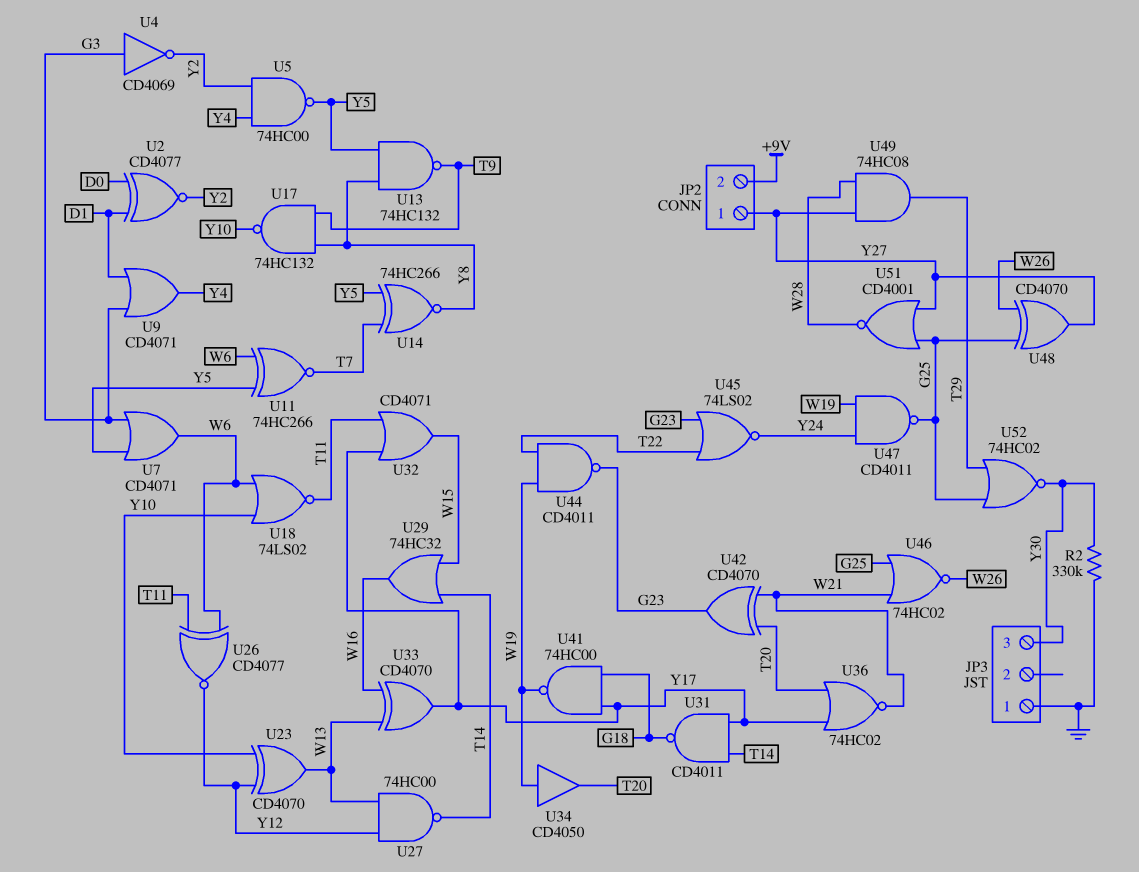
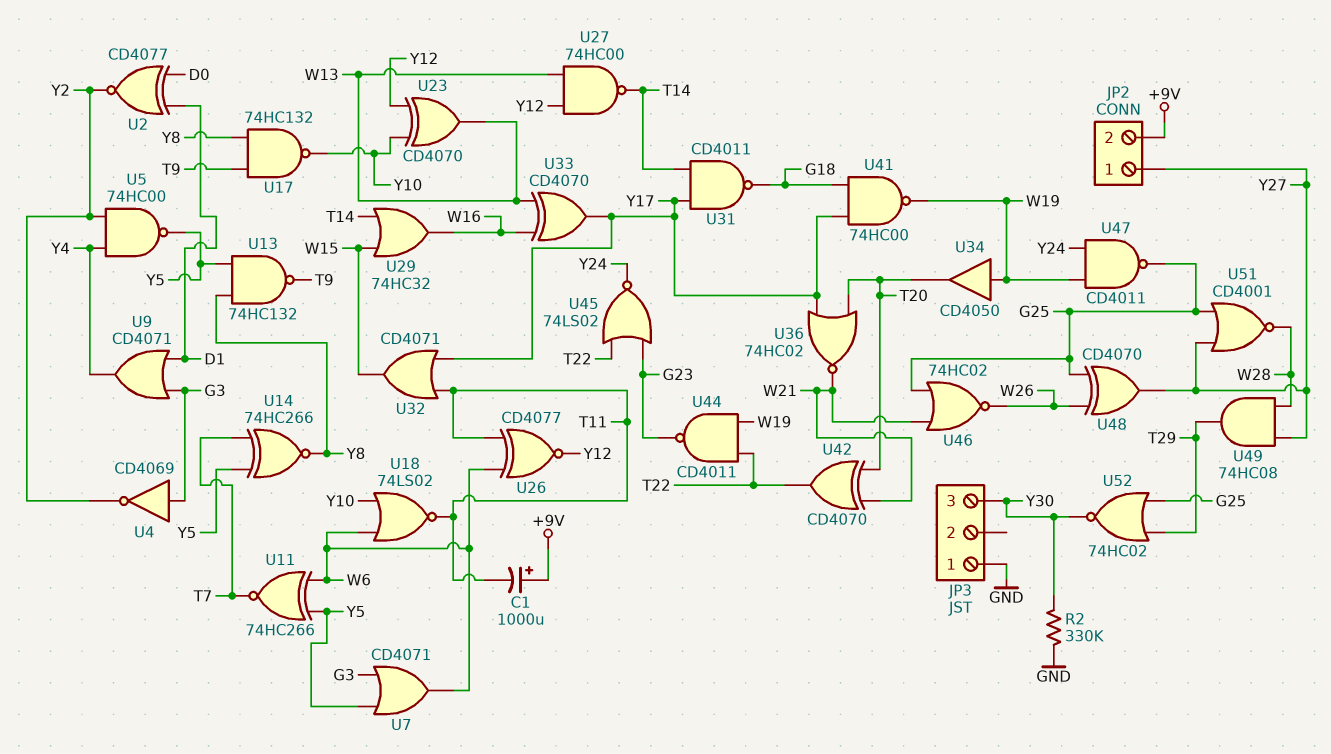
C1: none -> 1000uF (plus +9V, minus T11)
U42: XOR CD4070 (in T20, in W21, out G23) -> XOR CD4070 (in T20, in W21, out T22)

